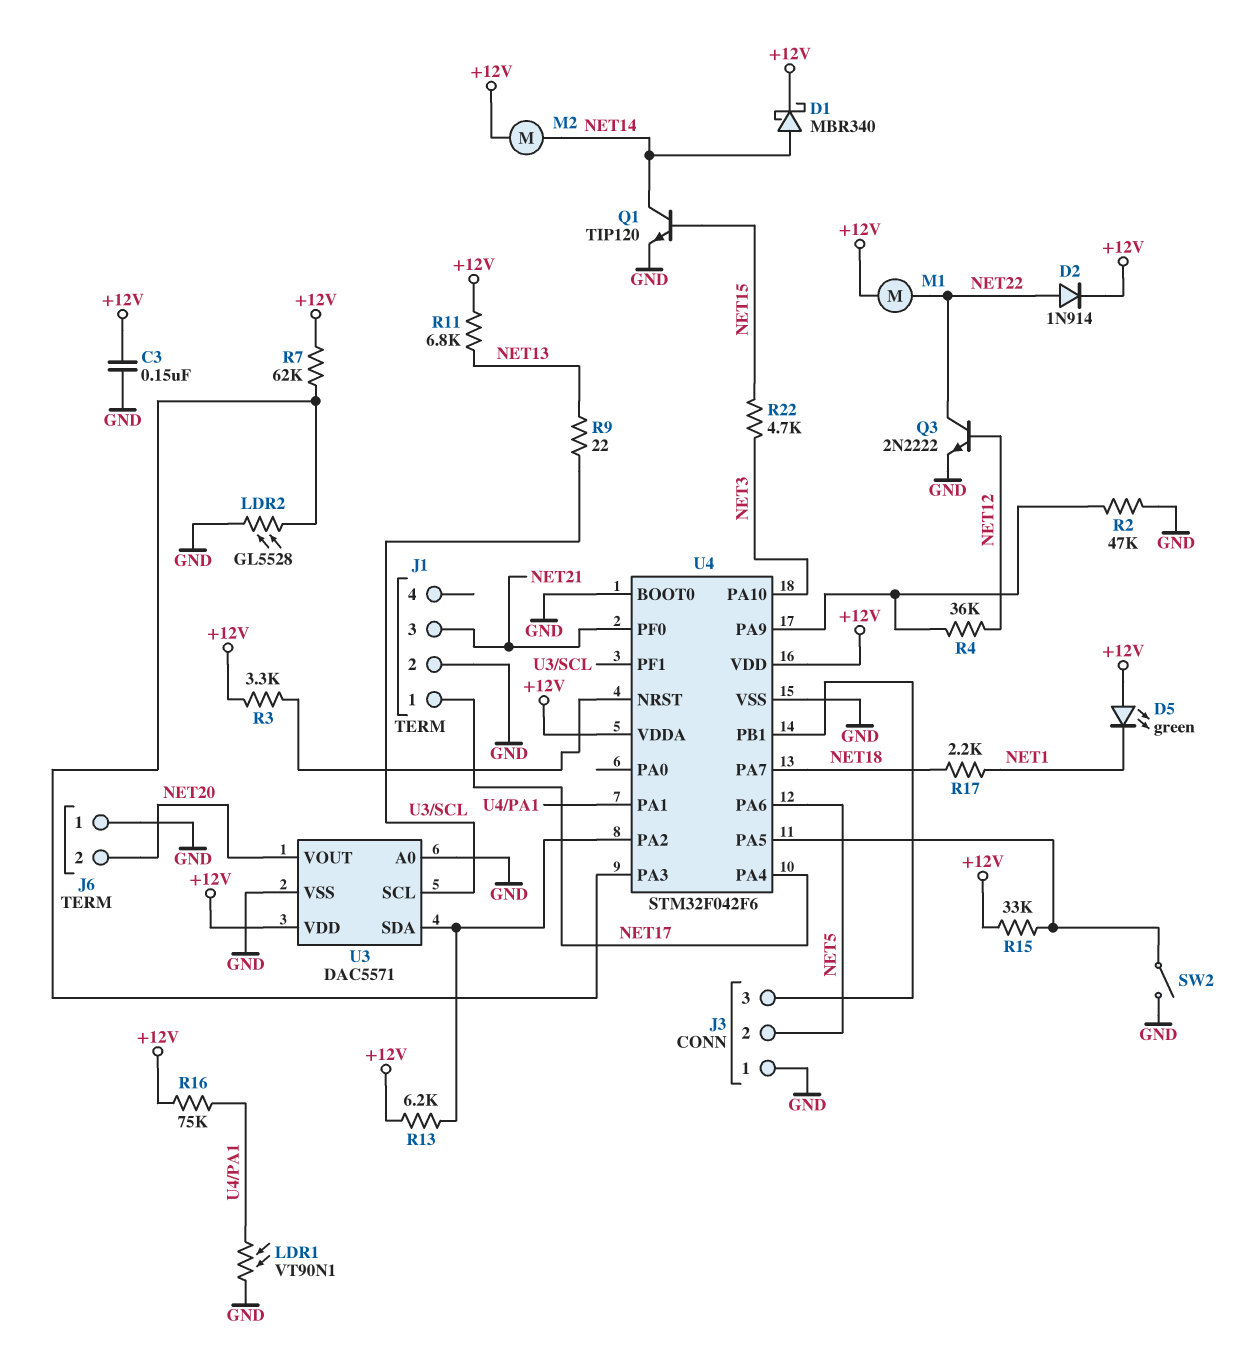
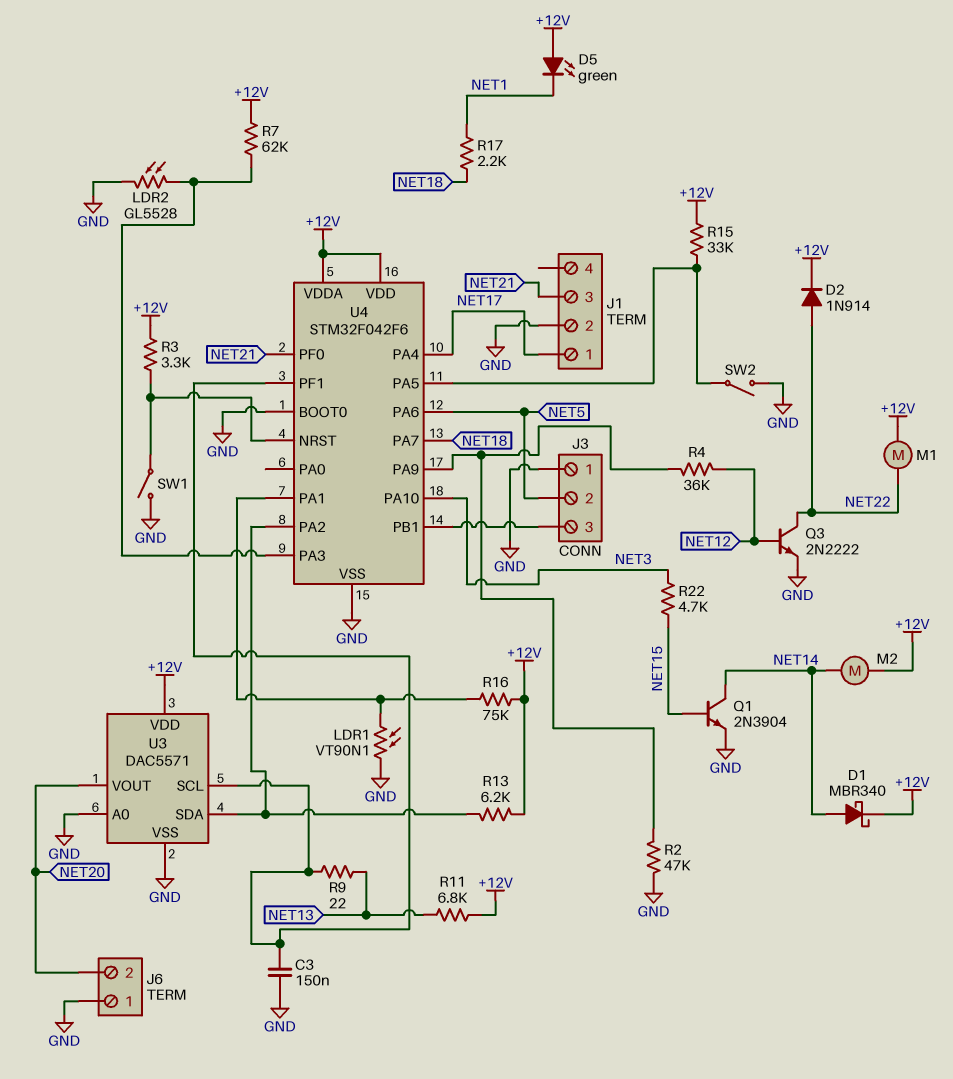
C3: 150nF (+12V, GND) -> 150nF (GND, U3/SCL)
Q1: NPN TIP120 (B NET15, C NET14, E GND) -> NPN 2N3904 (B NET15, C NET14, E GND)
SW1: none -> switch (GND, U4/NRST)

